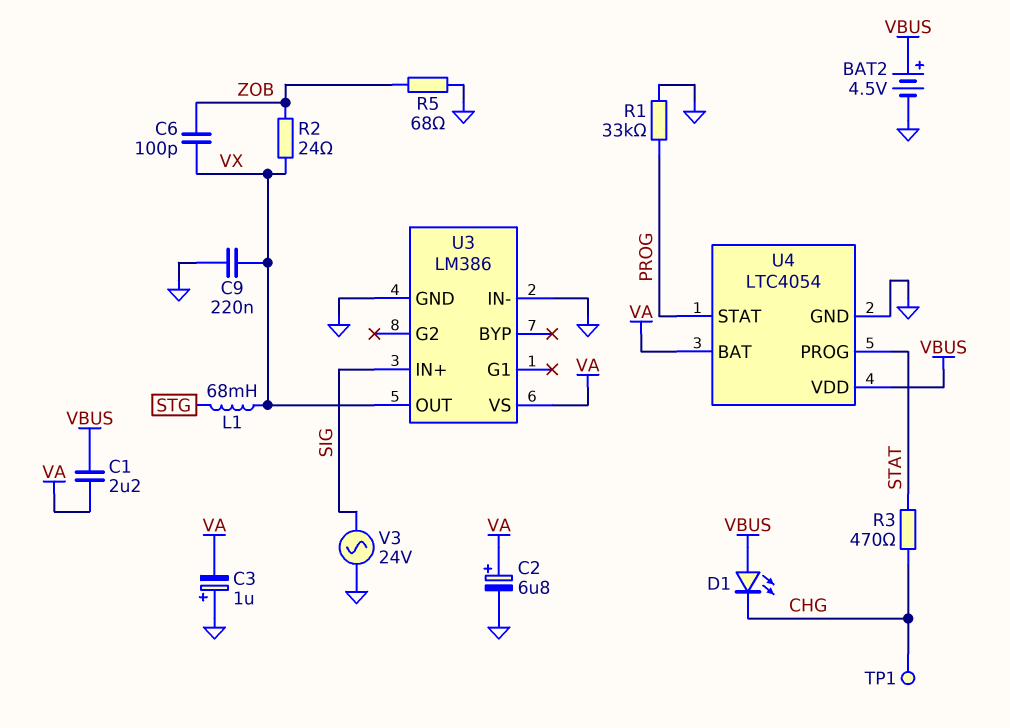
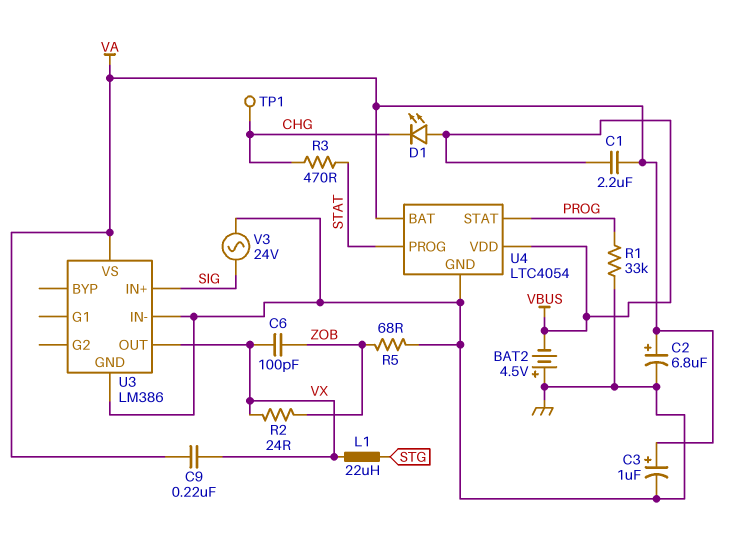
BAT2: 4.5V (plus VBUS, minus GND) -> 4.5V (plus GND, minus VBUS)
C3: 1uF (plus GND, minus VA) -> 1uF (plus VA, minus GND)
C9: 220nF (GND, VX) -> 220nF (VA, VX)
L1: 68mH (STG, VX) -> 22uH (STG, VX)

